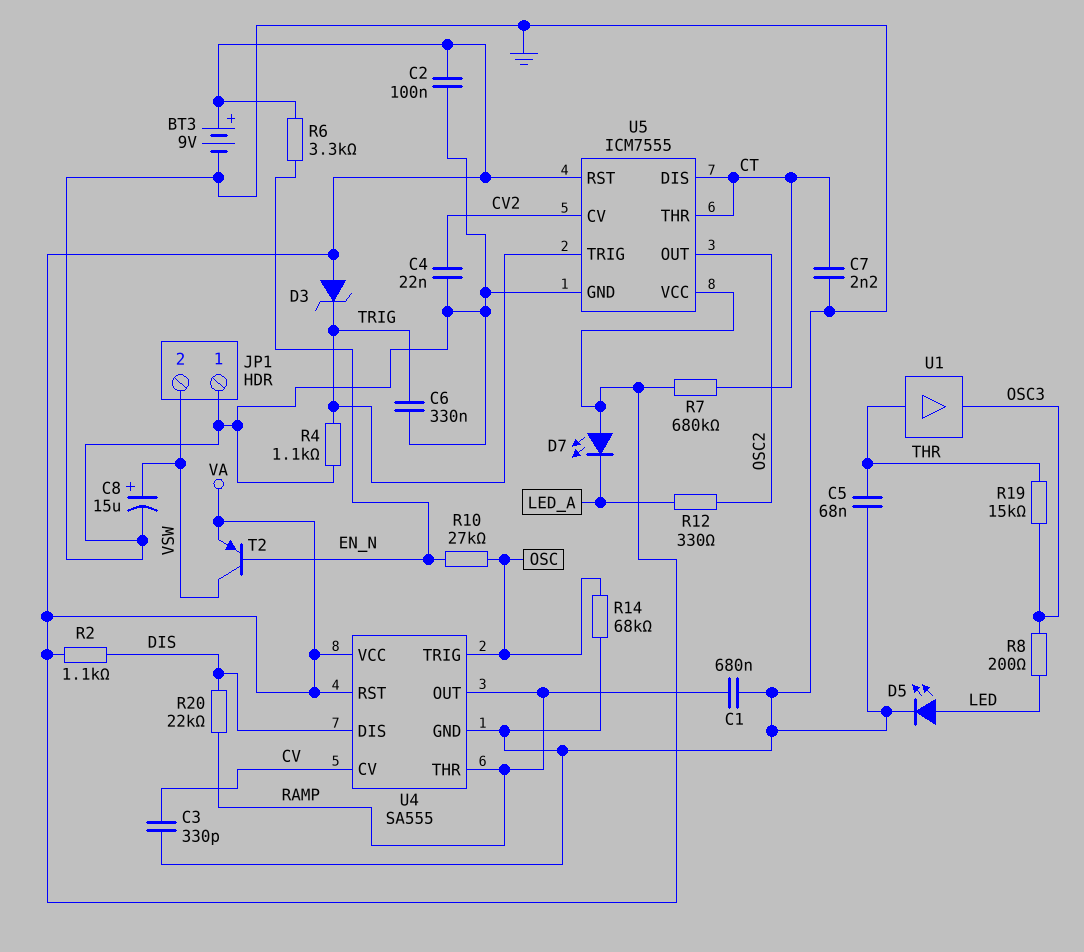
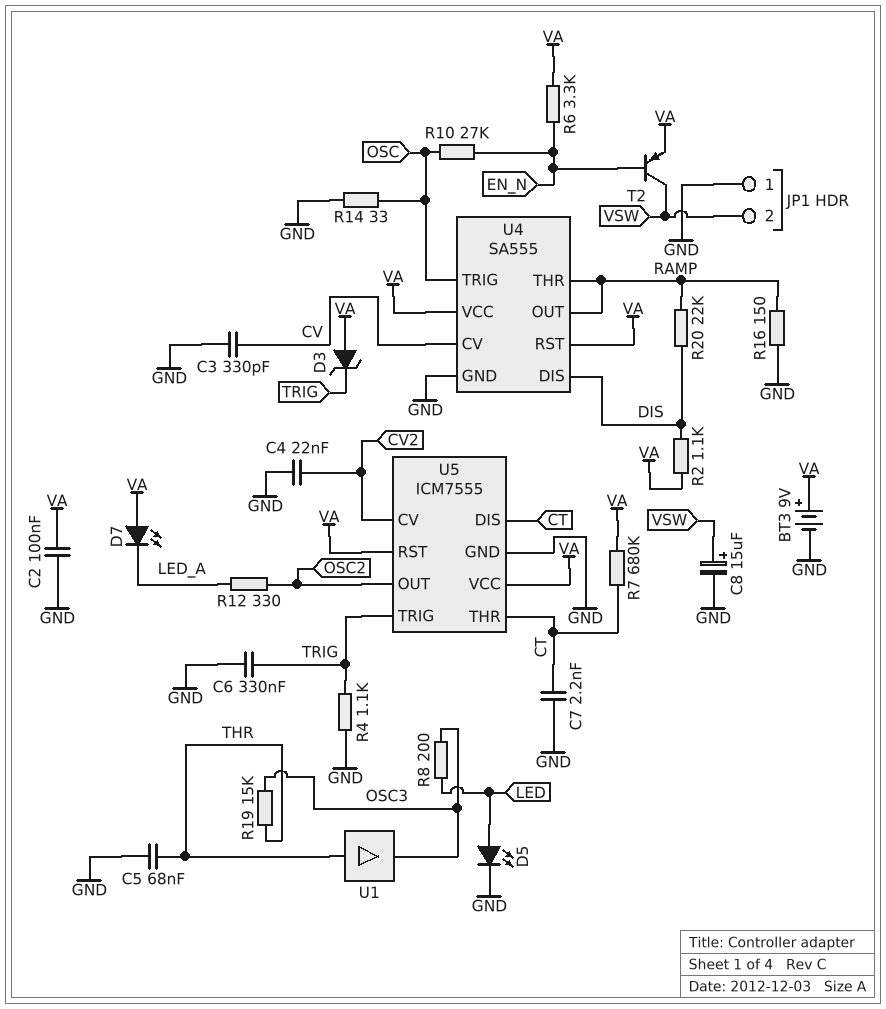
C1: 680nF (GND, RAMP) -> none
R14: 68k (GND, OSC) -> 33 (GND, OSC)
R16: none -> 150 (GND, RAMP)

